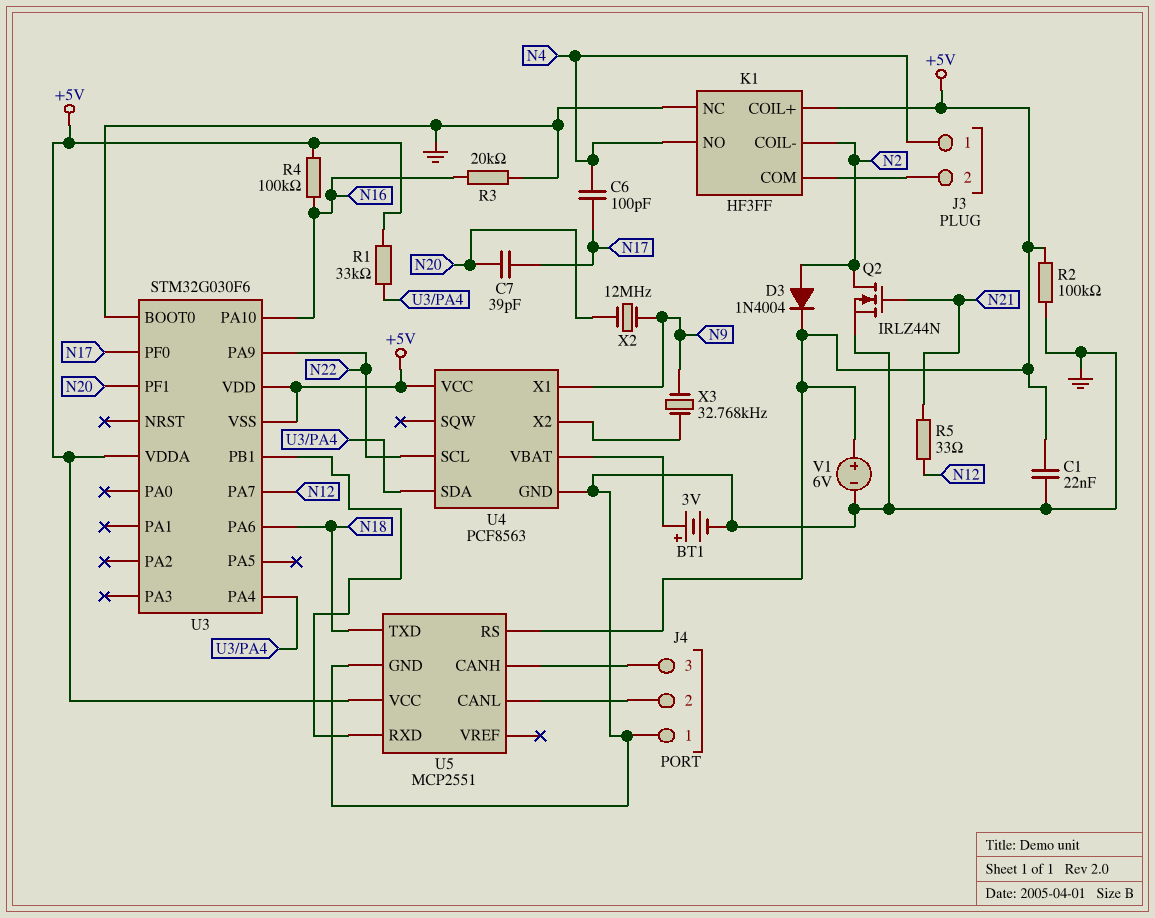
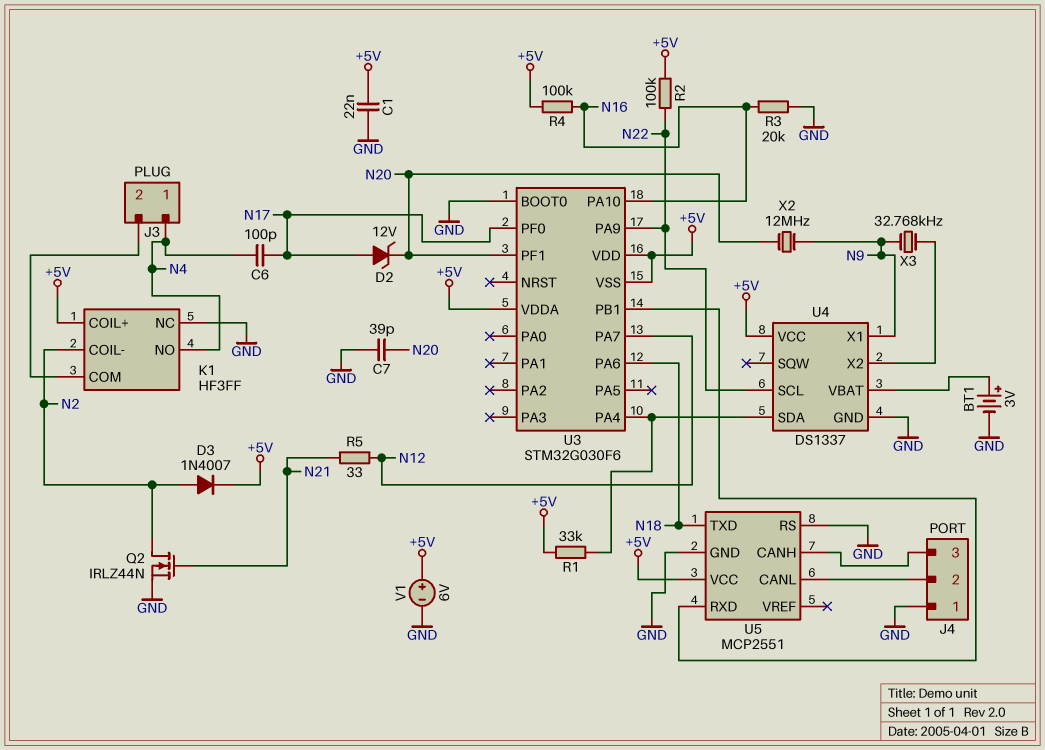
C7: 39pF (N17, N20) -> 39pF (GND, N20)
D2: none -> zener 12V (A N17, K N20)
D3: diode 1N4004 (A N2, K +5V) -> diode 1N4007 (A N2, K +5V)
R2: 100k (+5V, GND) -> 100k (+5V, N22)
U4: PCF8563 -> DS1337
U5 pin RS: +5V -> GND

